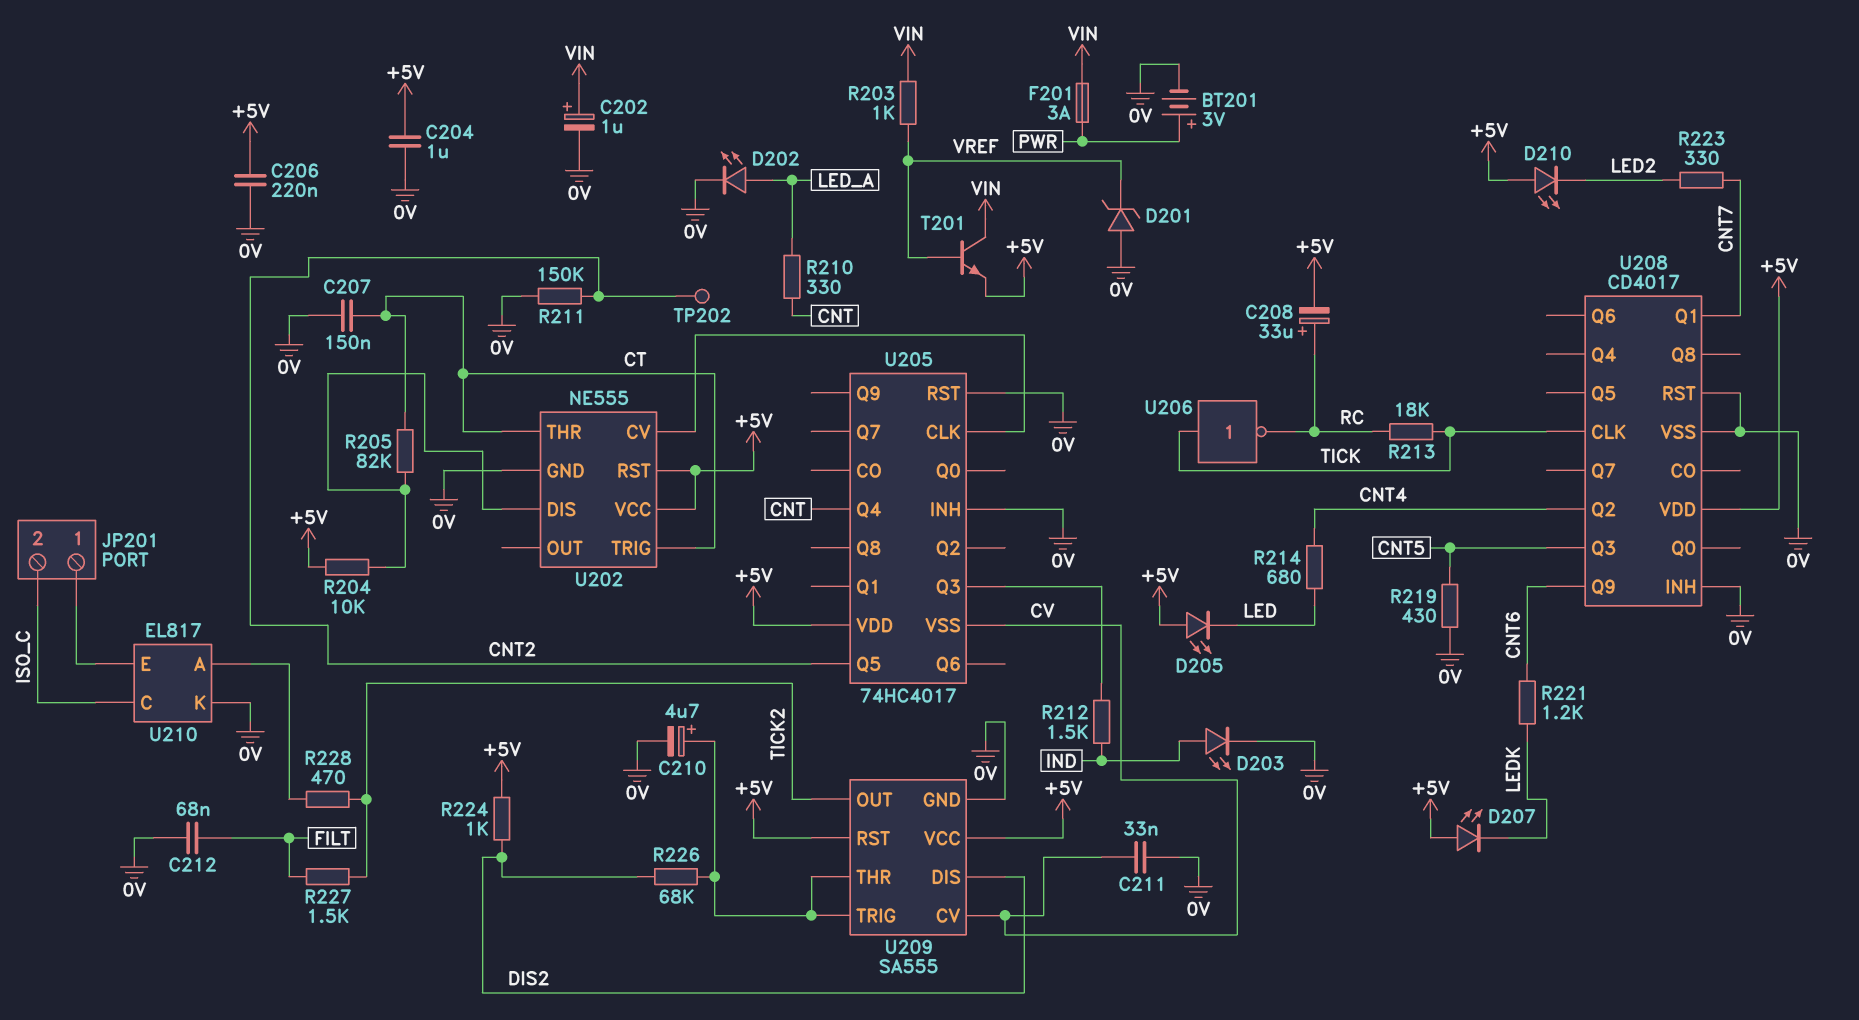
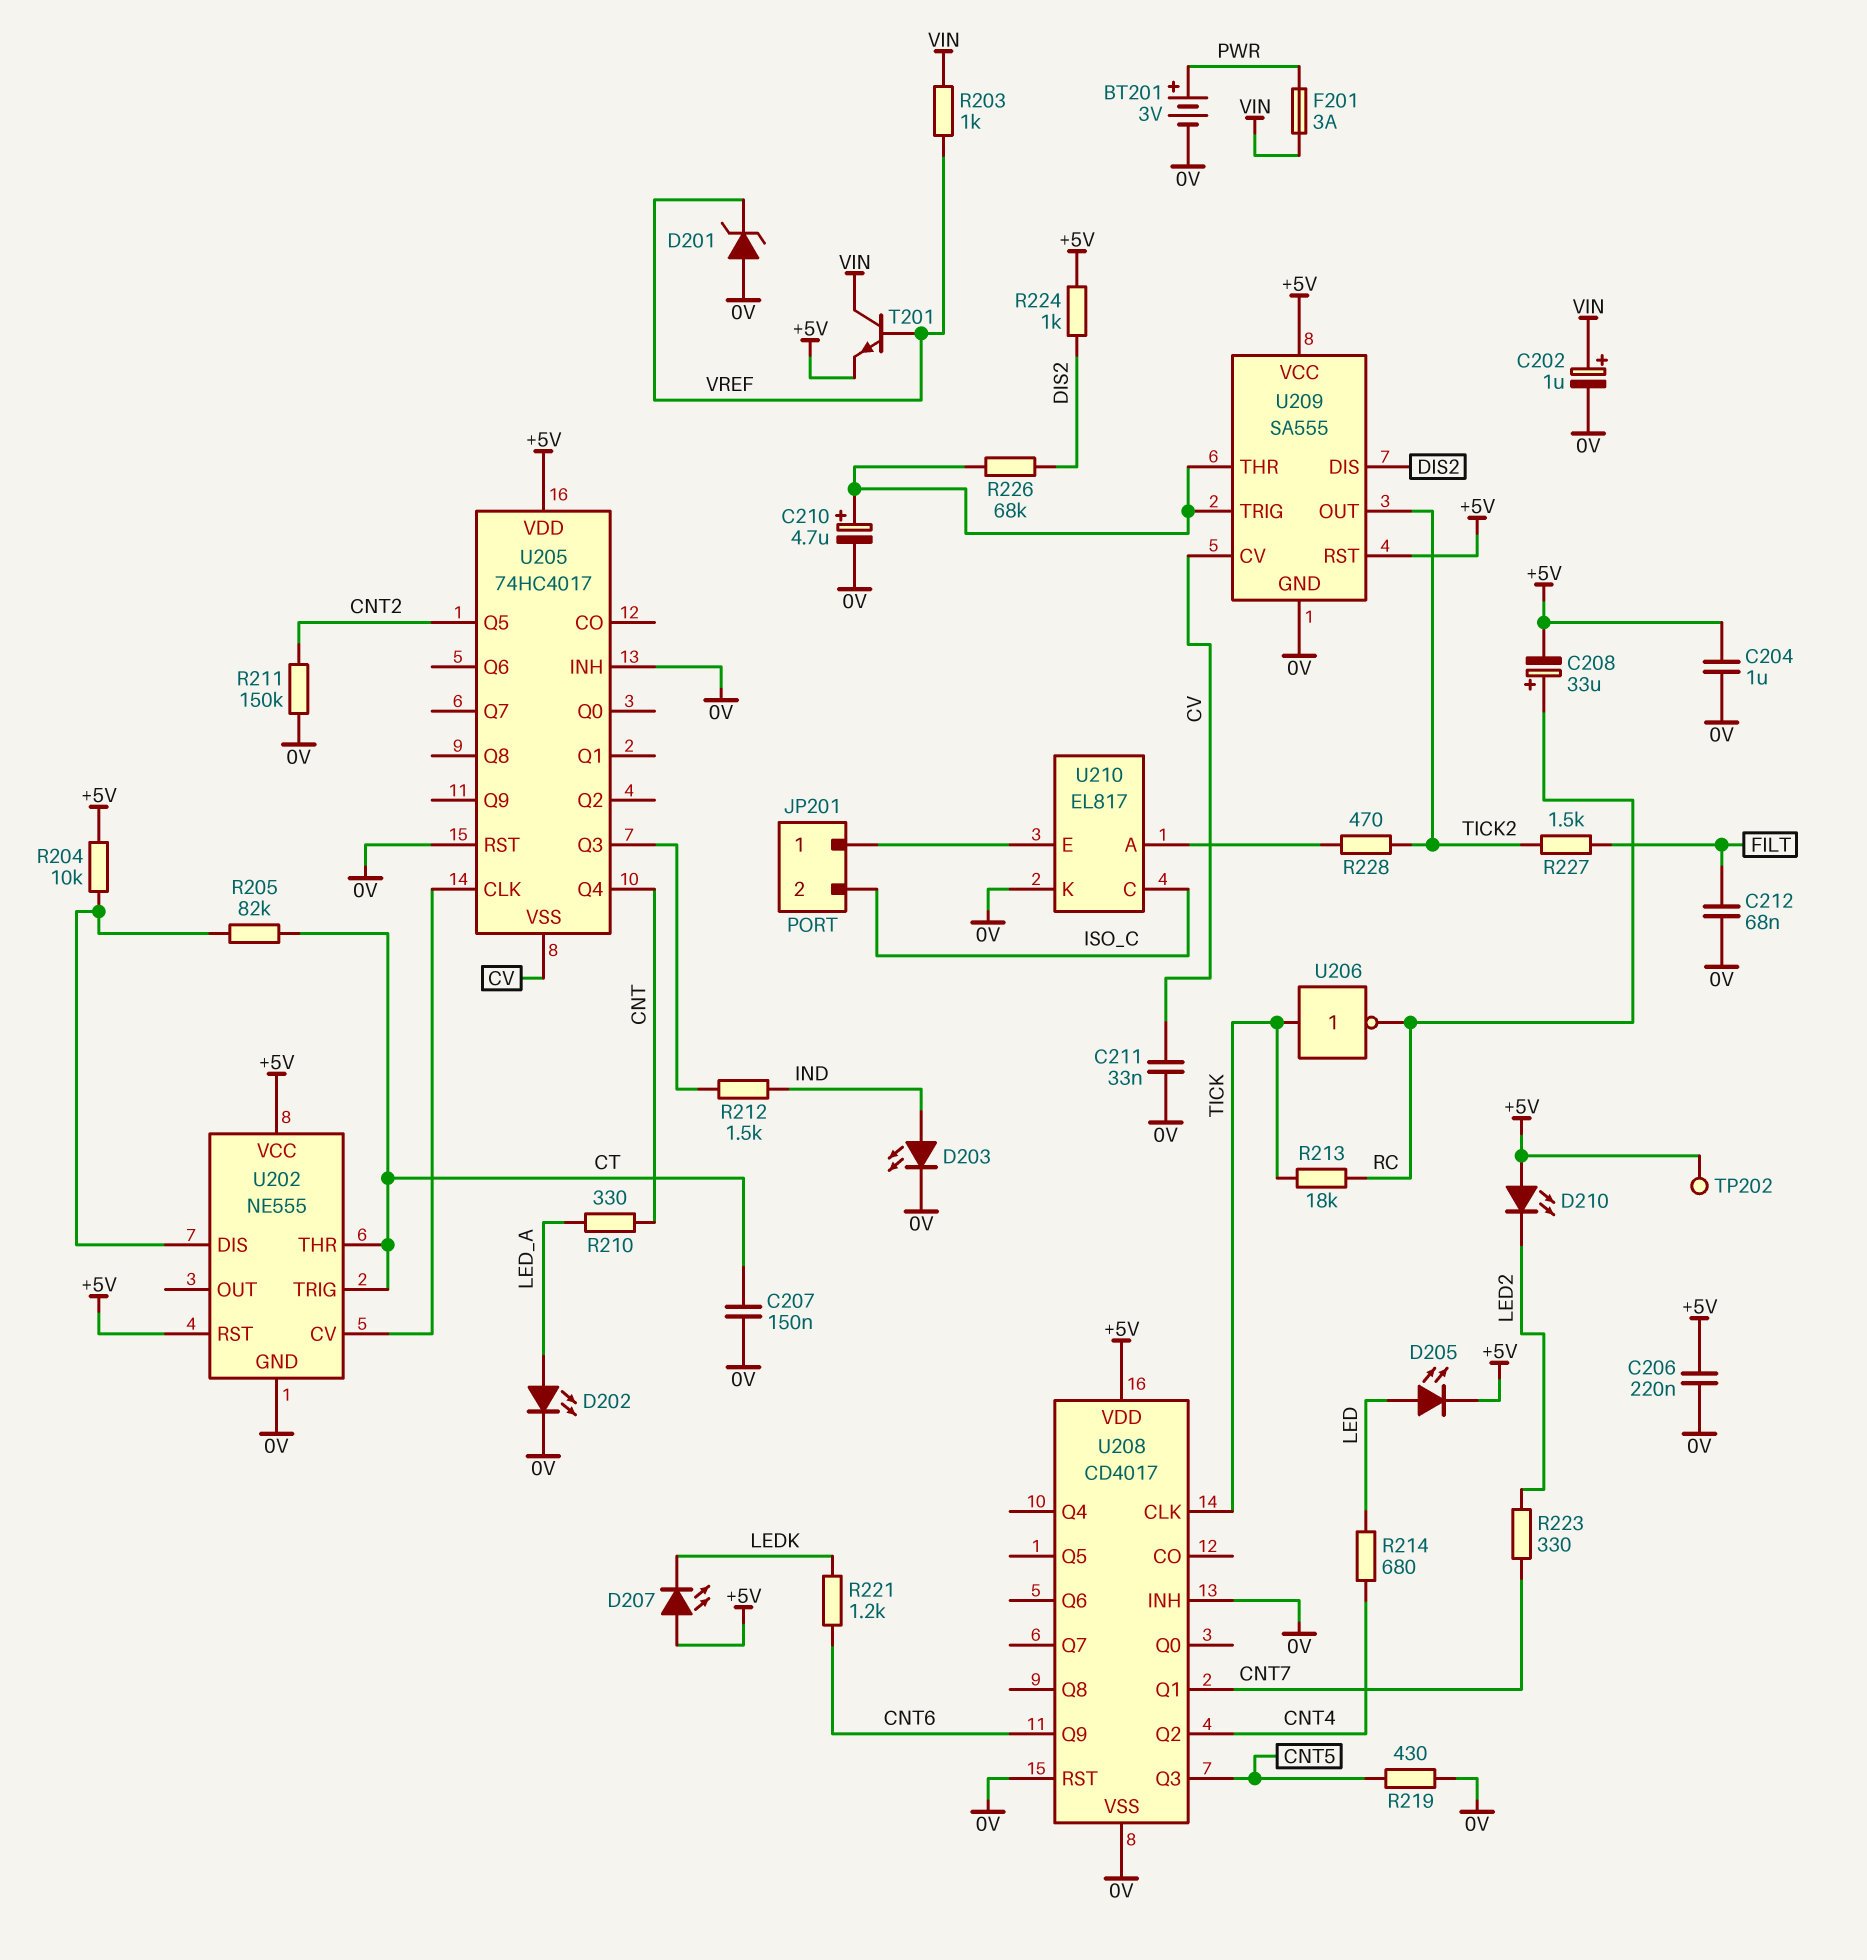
D205: LED (A +5V, K LED) -> LED (A LED, K +5V)
TP202: test point (CNT2) -> test point (+5V)

